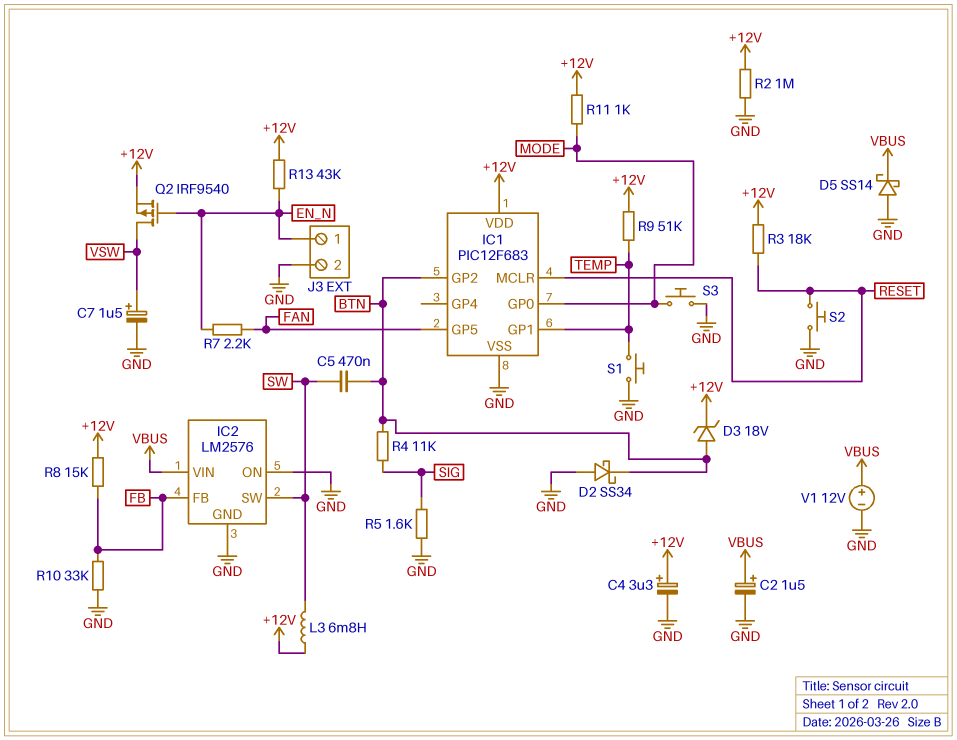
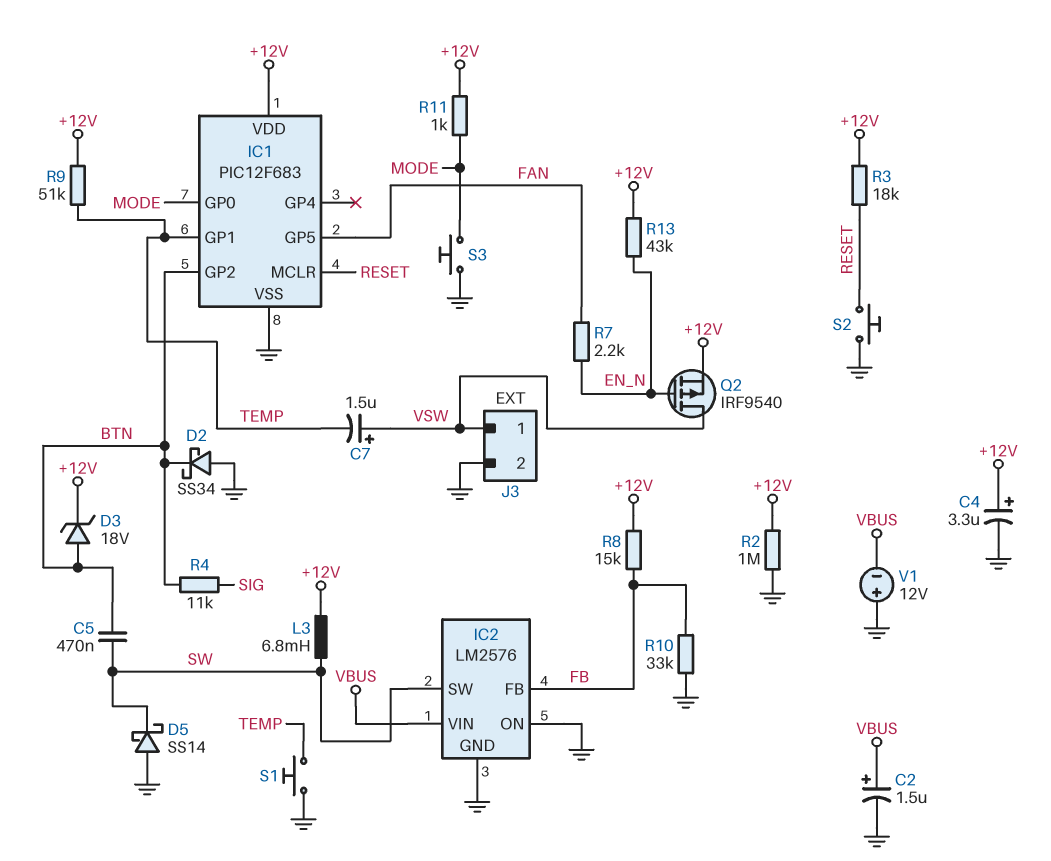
C7: 1.5uF (plus VSW, minus GND) -> 1.5uF (plus VSW, minus TEMP)
D5: schottky SS14 (A GND, K VBUS) -> schottky SS14 (A GND, K SW)
J3 pin 1: EN_N -> VSW
R5: 1.6k (GND, SIG) -> none
V1: 12V (plus VBUS, minus GND) -> 12V (plus GND, minus VBUS)

